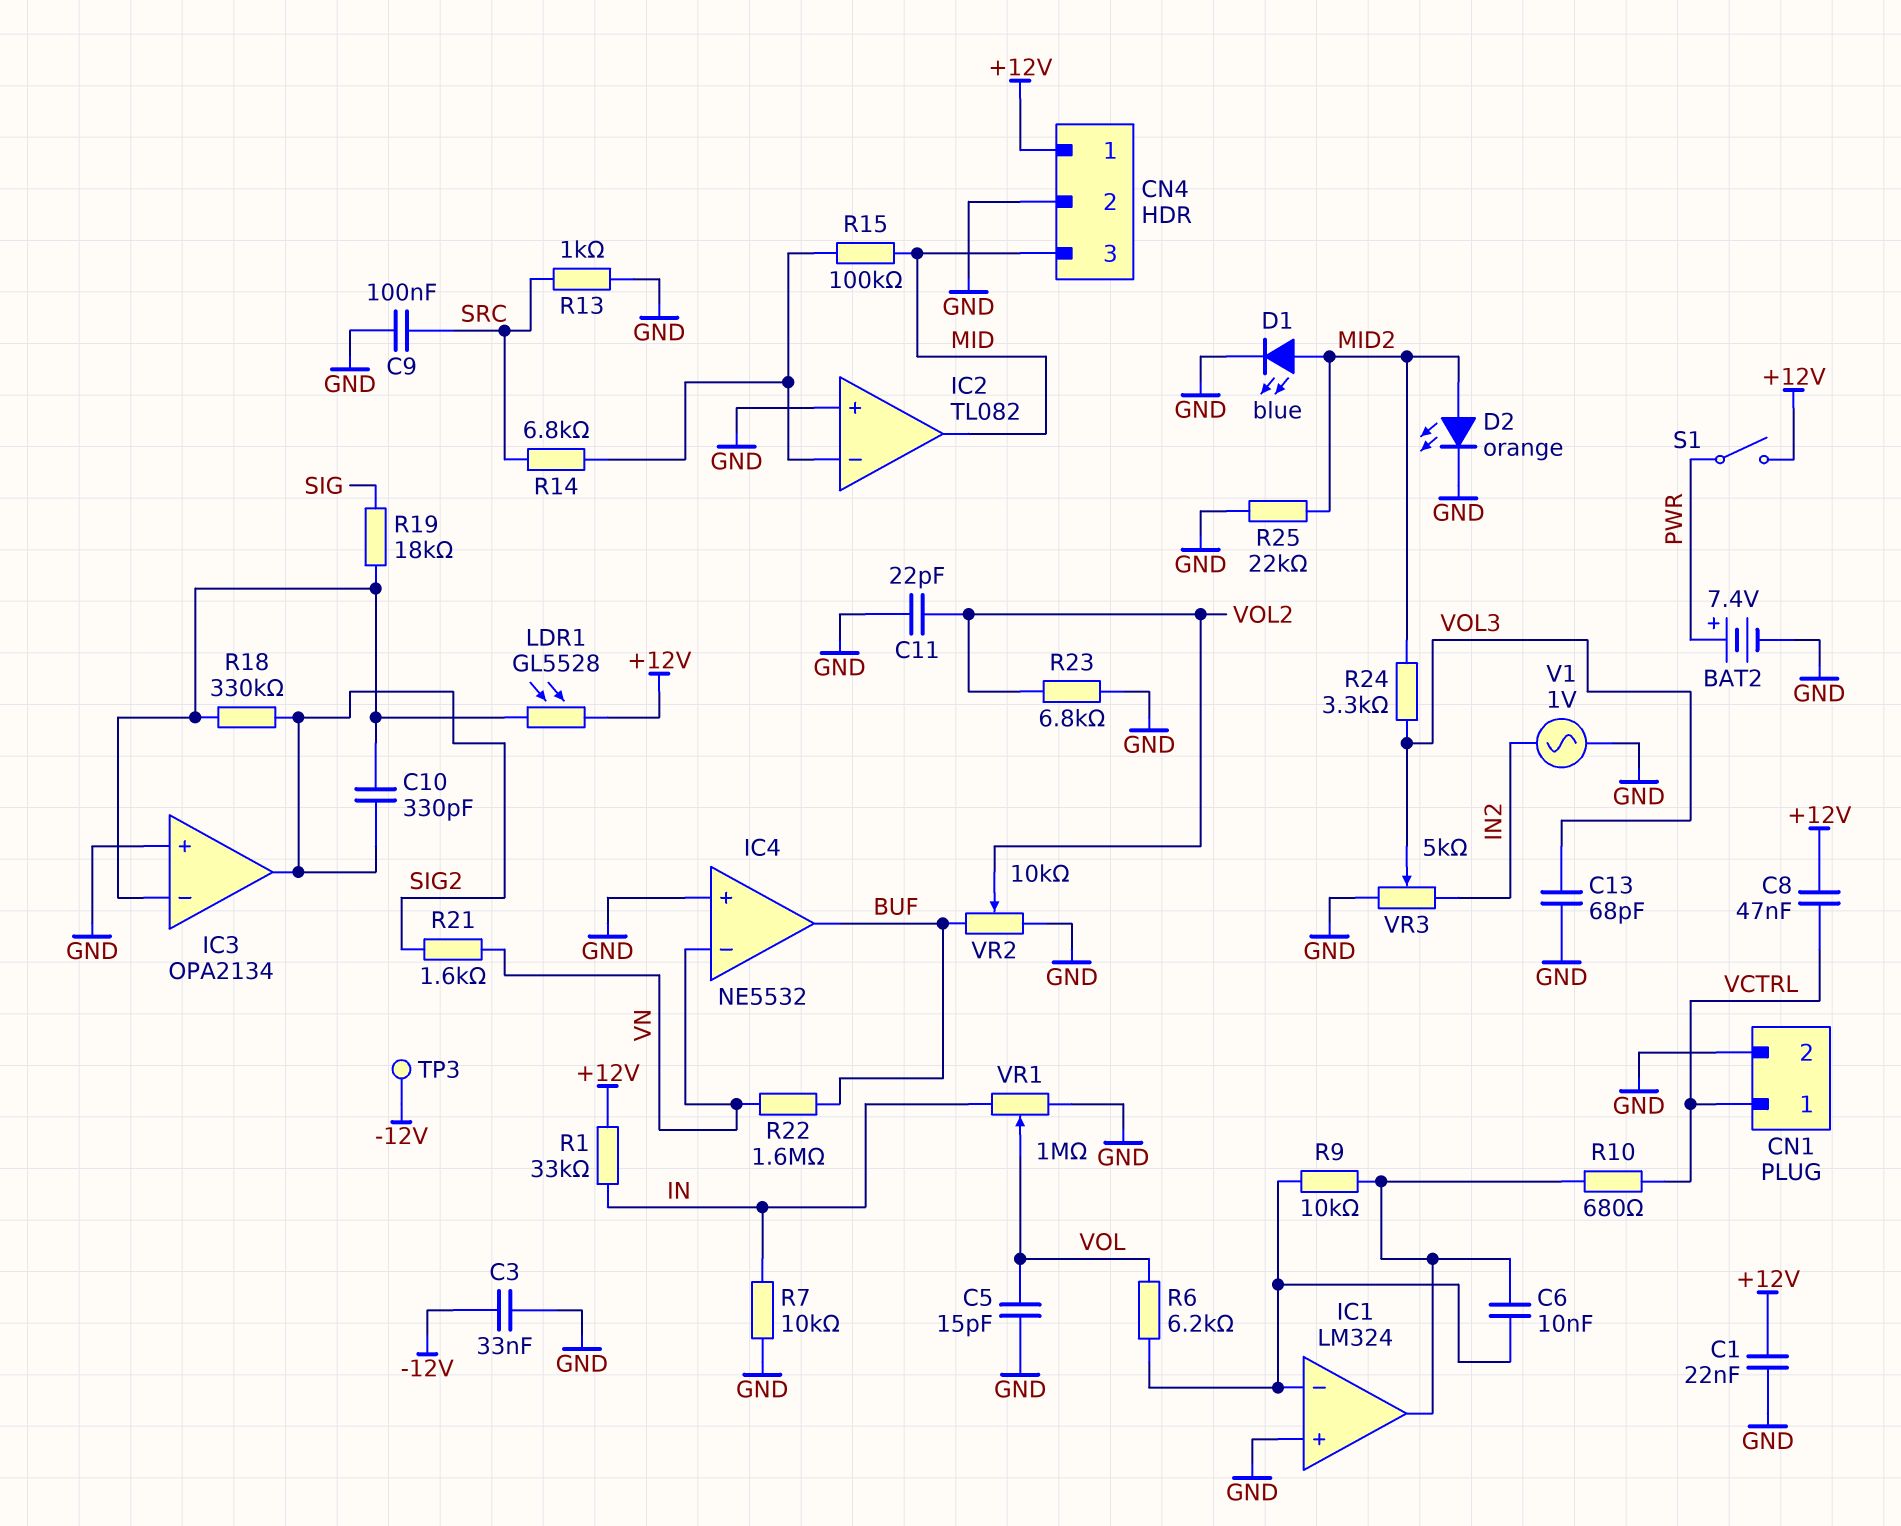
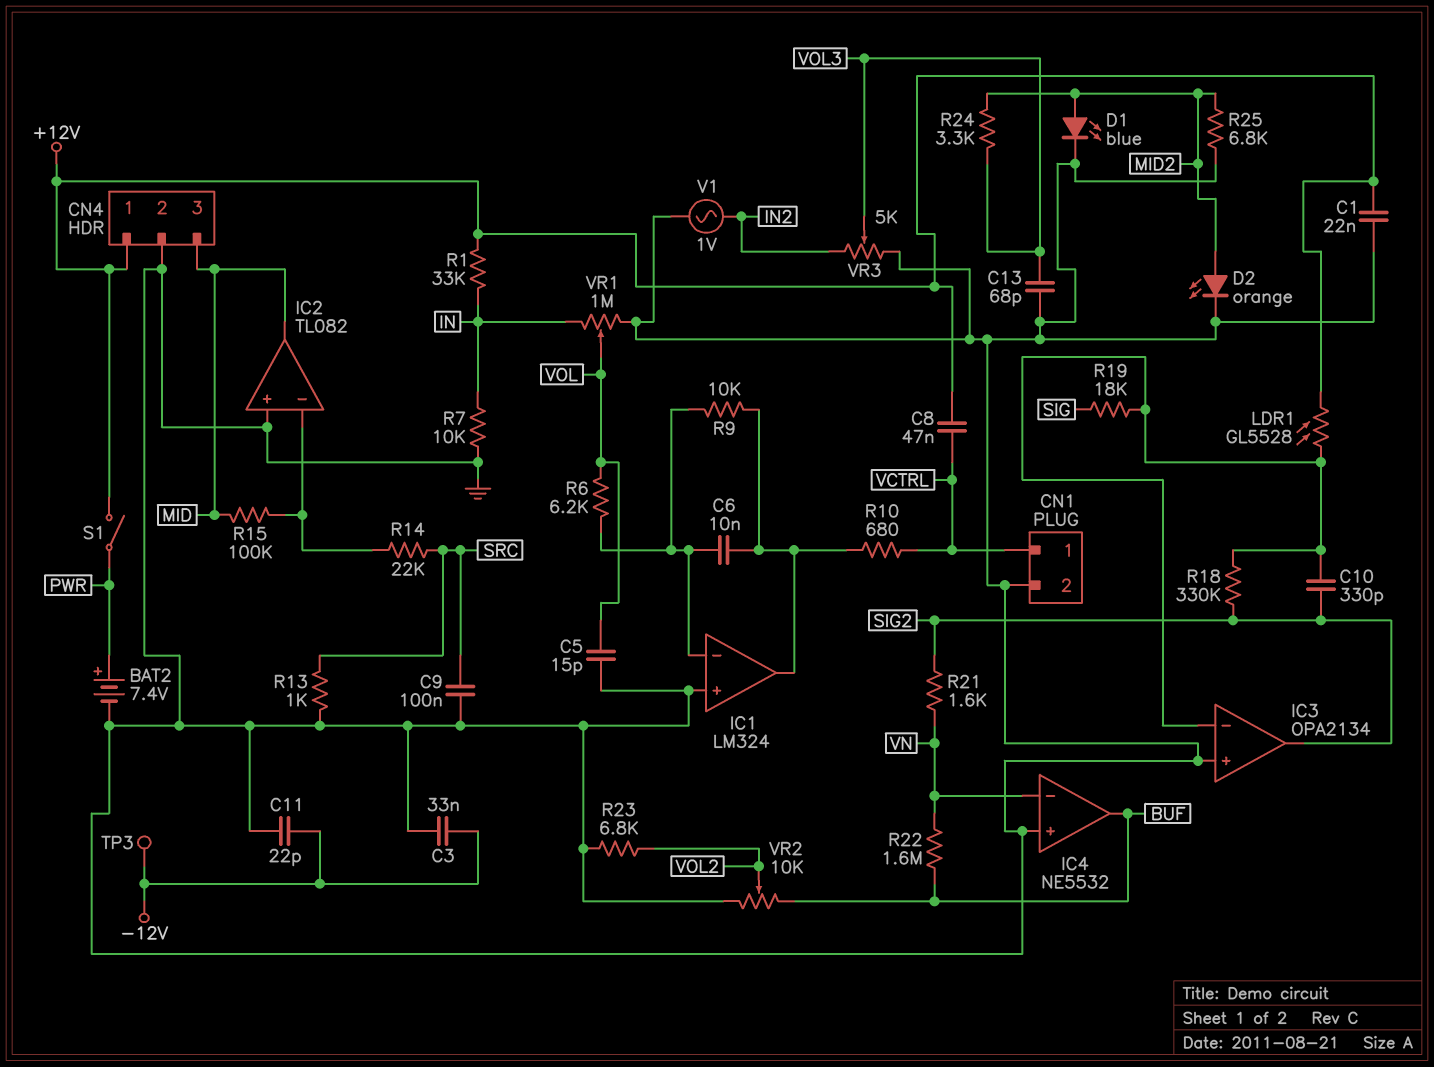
C11: 22pF (GND, VOL2) -> 22pF (-12V, GND)
R14: 6.8k (IC2/in-, SRC) -> 22k (IC2/in-, SRC)
R25: 22k (GND, MID2) -> 6.8k (GND, MID2)

